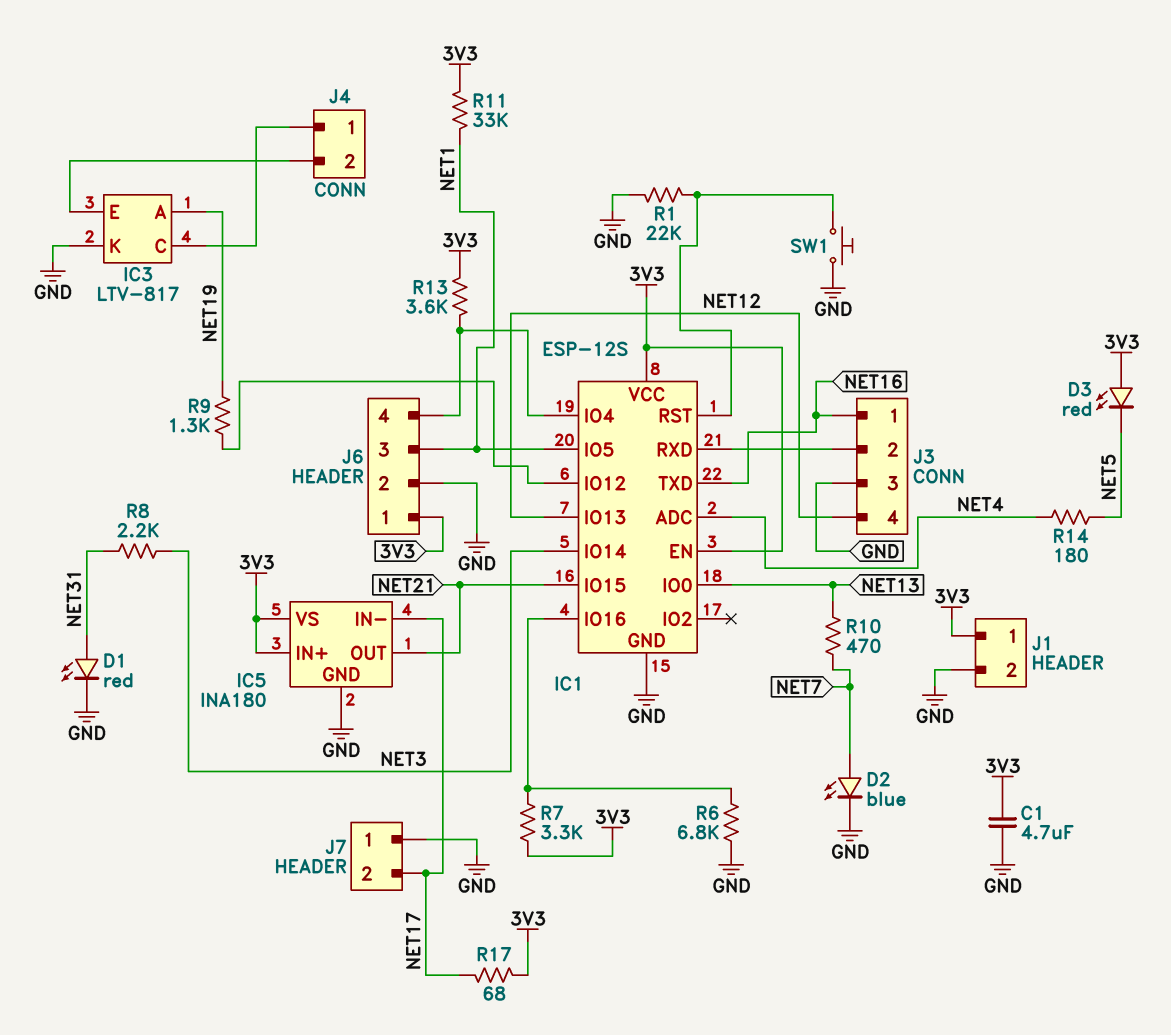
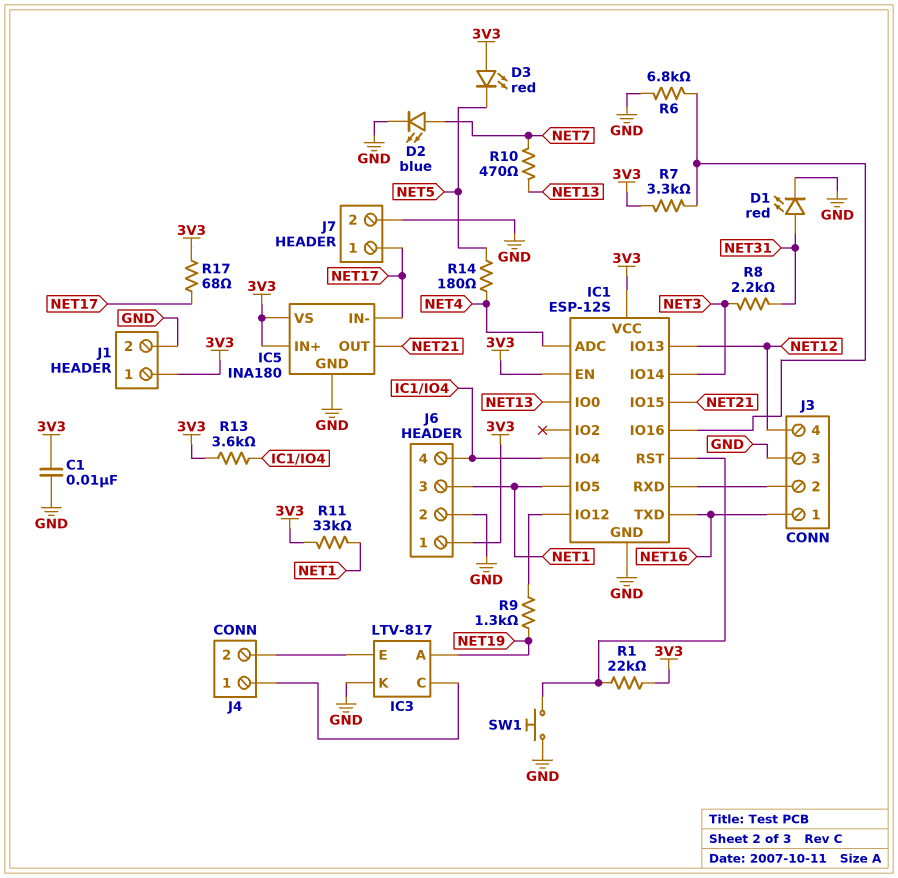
C1: 4.7uF (3V3, GND) -> 10nF (3V3, GND)
J7 pin 1: GND -> NET17
J7 pin 2: NET17 -> GND
R1: 22k (GND, IC1/RST) -> 22k (3V3, IC1/RST)

